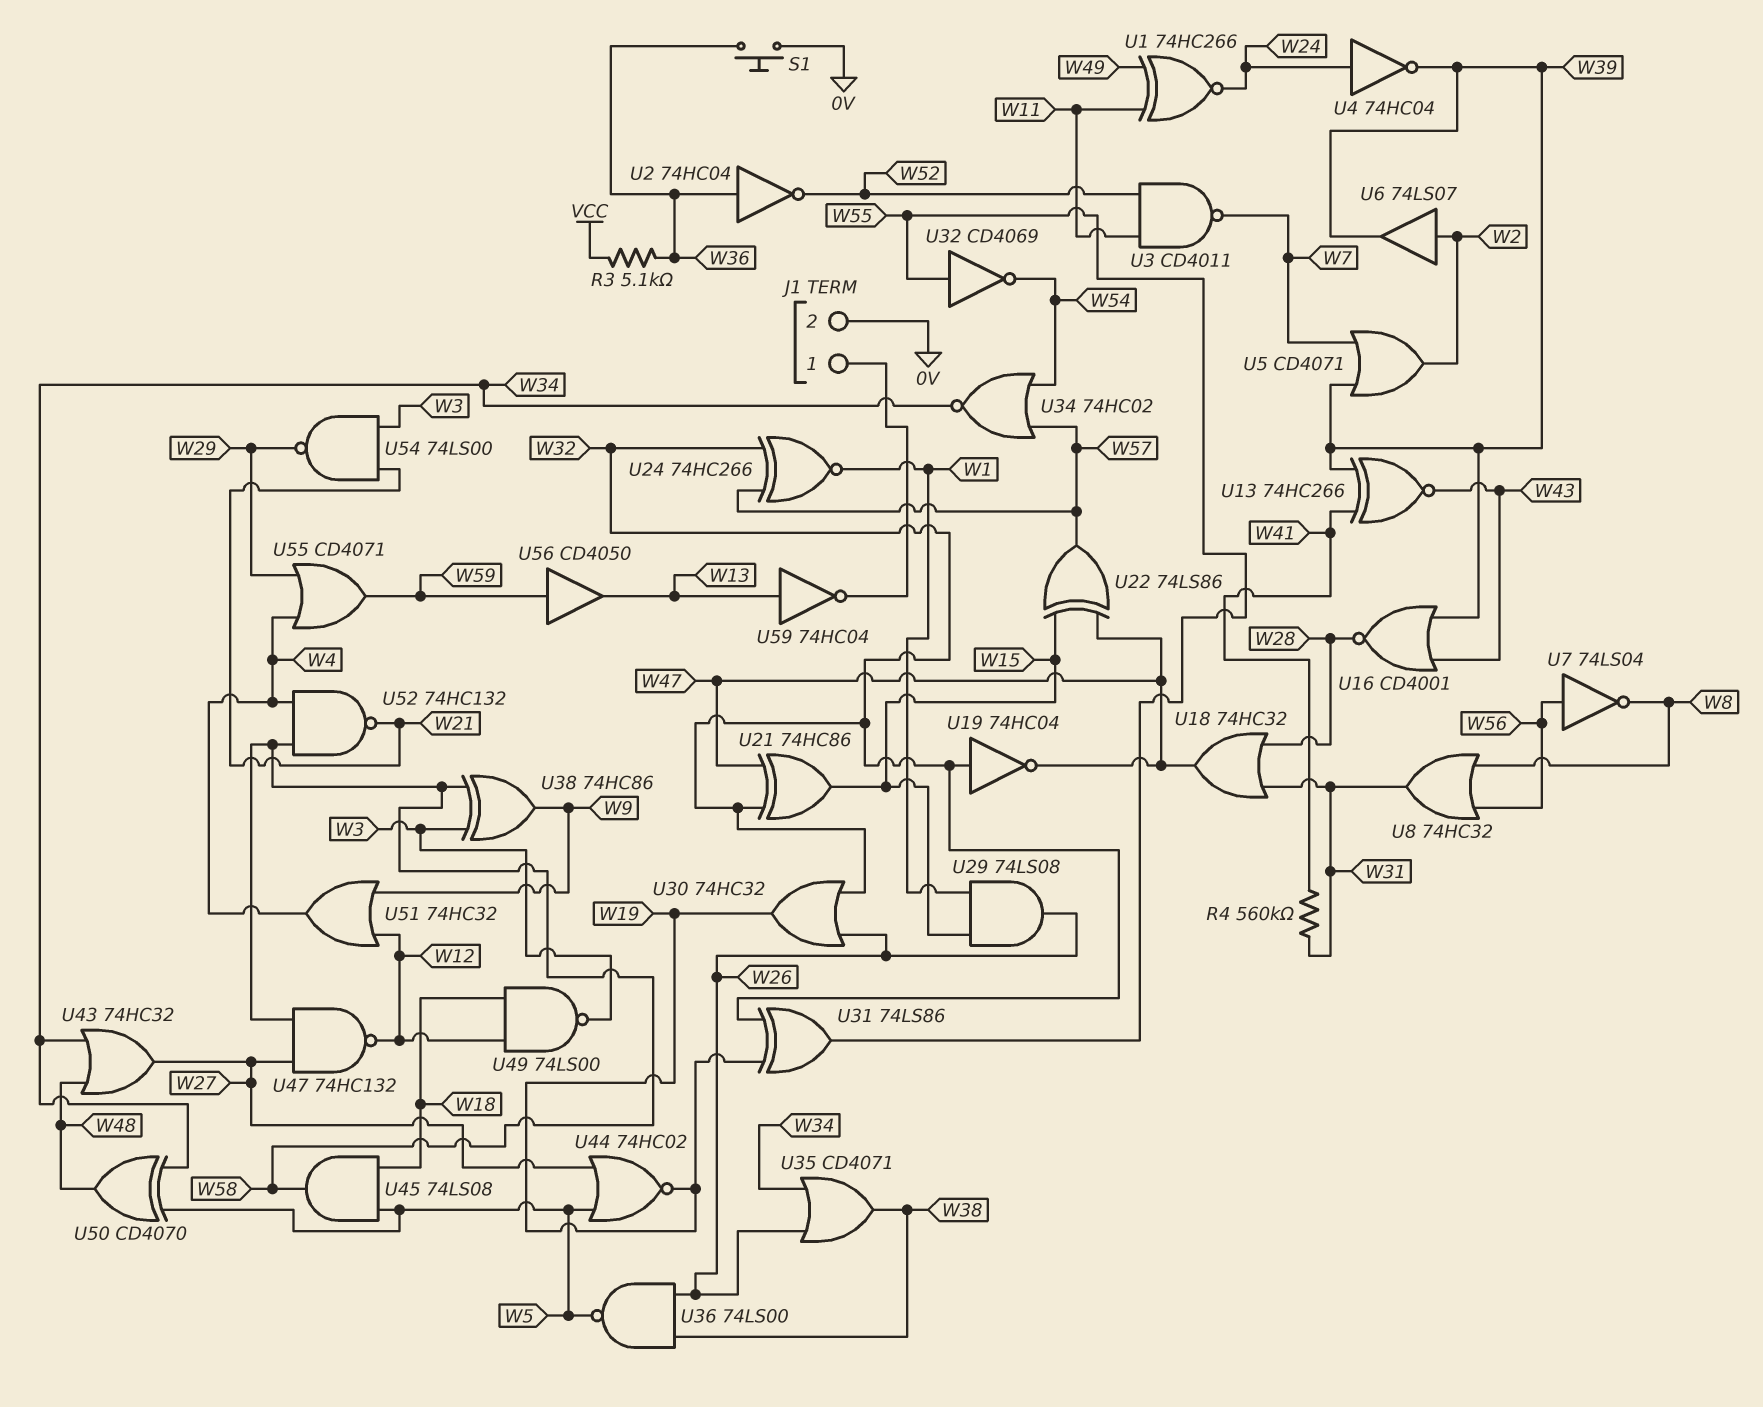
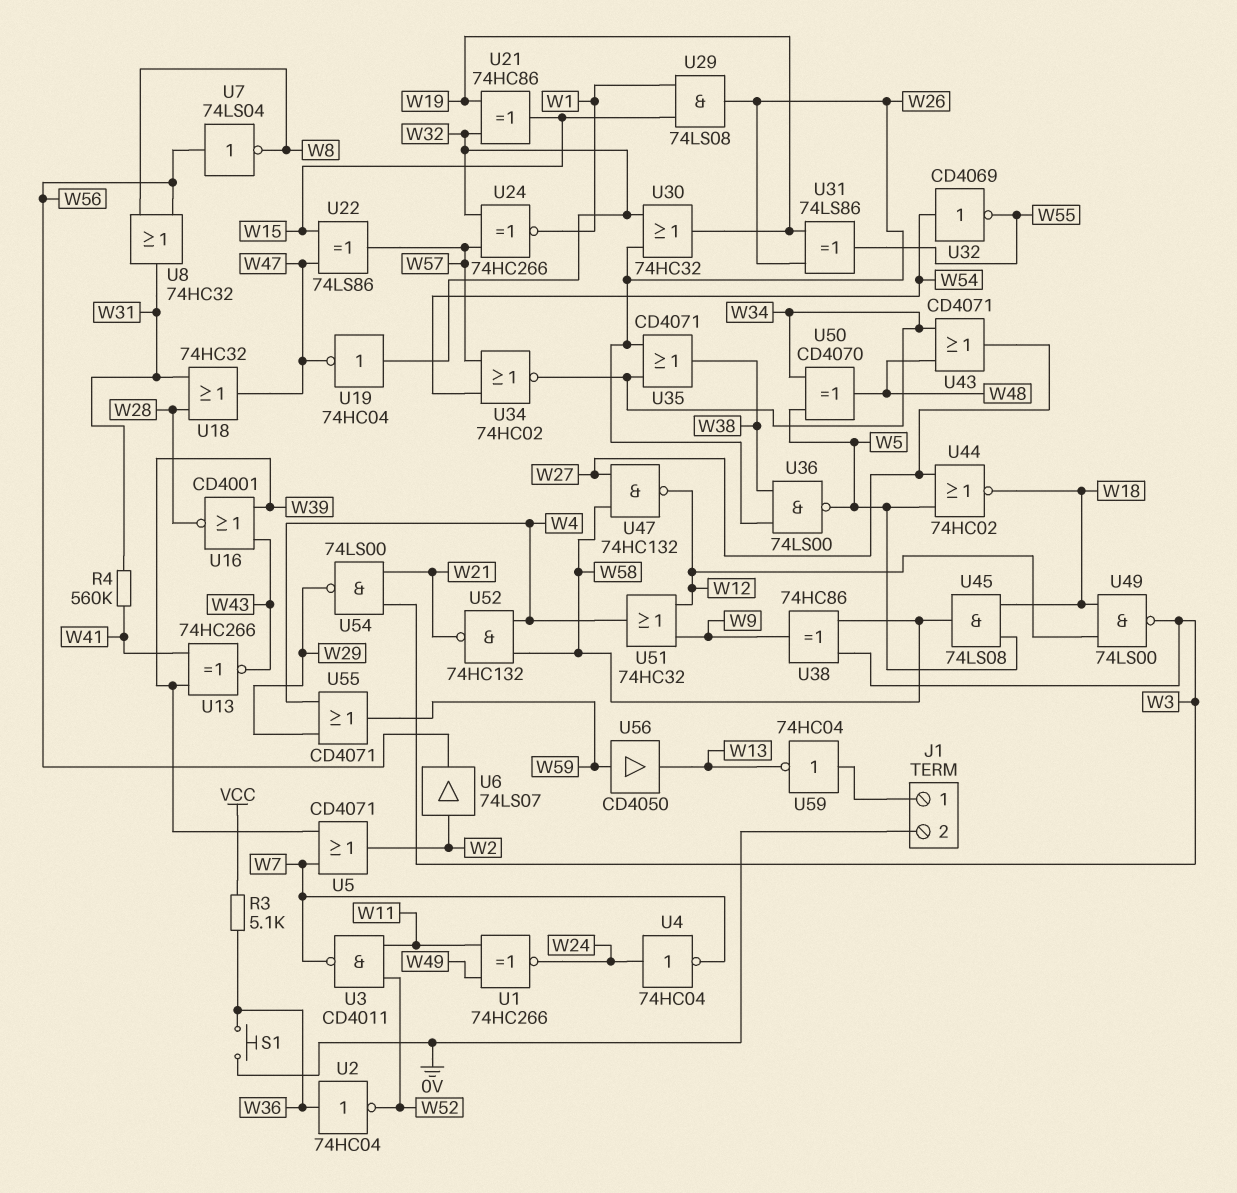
U4: NOT 74HC04 (in W24, out W39) -> NOT 74HC04 (in W24, out W7)
U6: buffer 74LS07 (in W2, out W39) -> buffer 74LS07 (in W2, out W56)
U21: XOR 74HC86 (in W32, in W47, out W15) -> XOR 74HC86 (in W19, in W32, out W15)
U31: XOR 74LS86 (in W19, in W32, out W55) -> XOR 74LS86 (in W19, in W26, out W55)
U32: NOT CD4069 (in W55, out W54) -> NOT CD4069 (in W54, out W55)
U43: OR 74HC32 (in W34, in W48, out W27) -> OR CD4071 (in W34, in W48, out W27)
U44: NOR 74HC02 (in W5, in W27, out W19) -> NOR 74HC02 (in W5, in W27, out W18)
U59: NOT 74HC04 (in W13, out J1/1) -> NOT 74HC04 (in J1/1, out W13)

